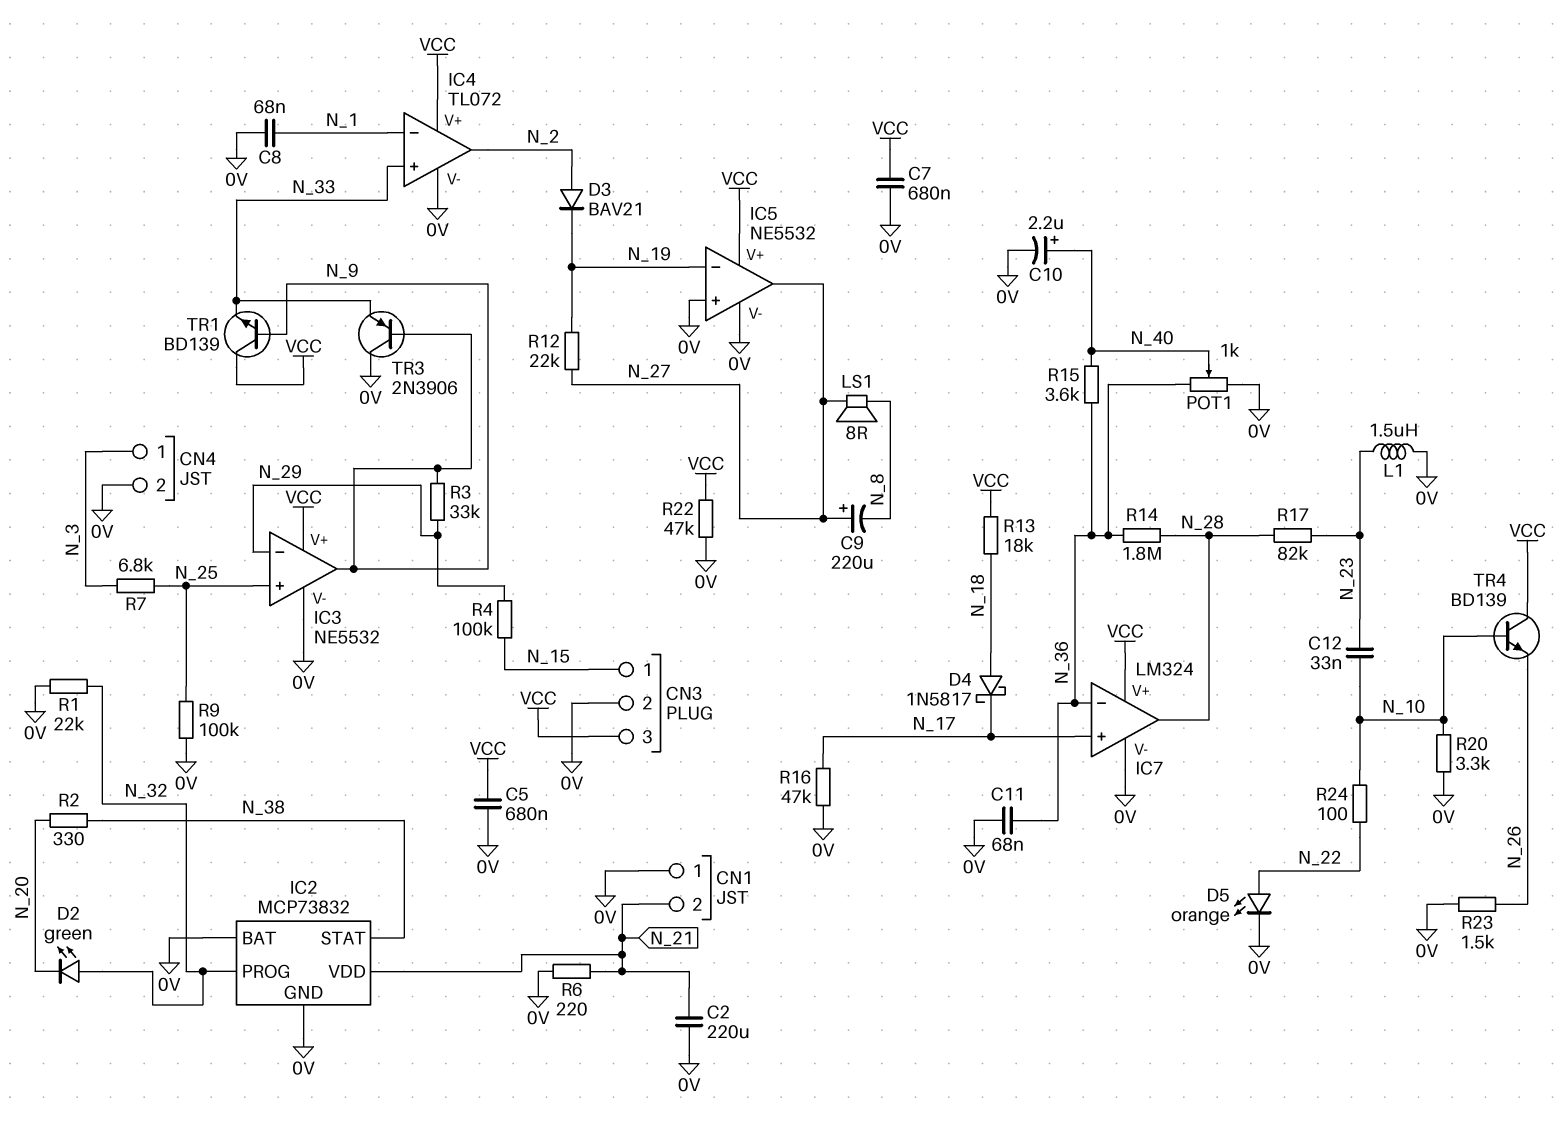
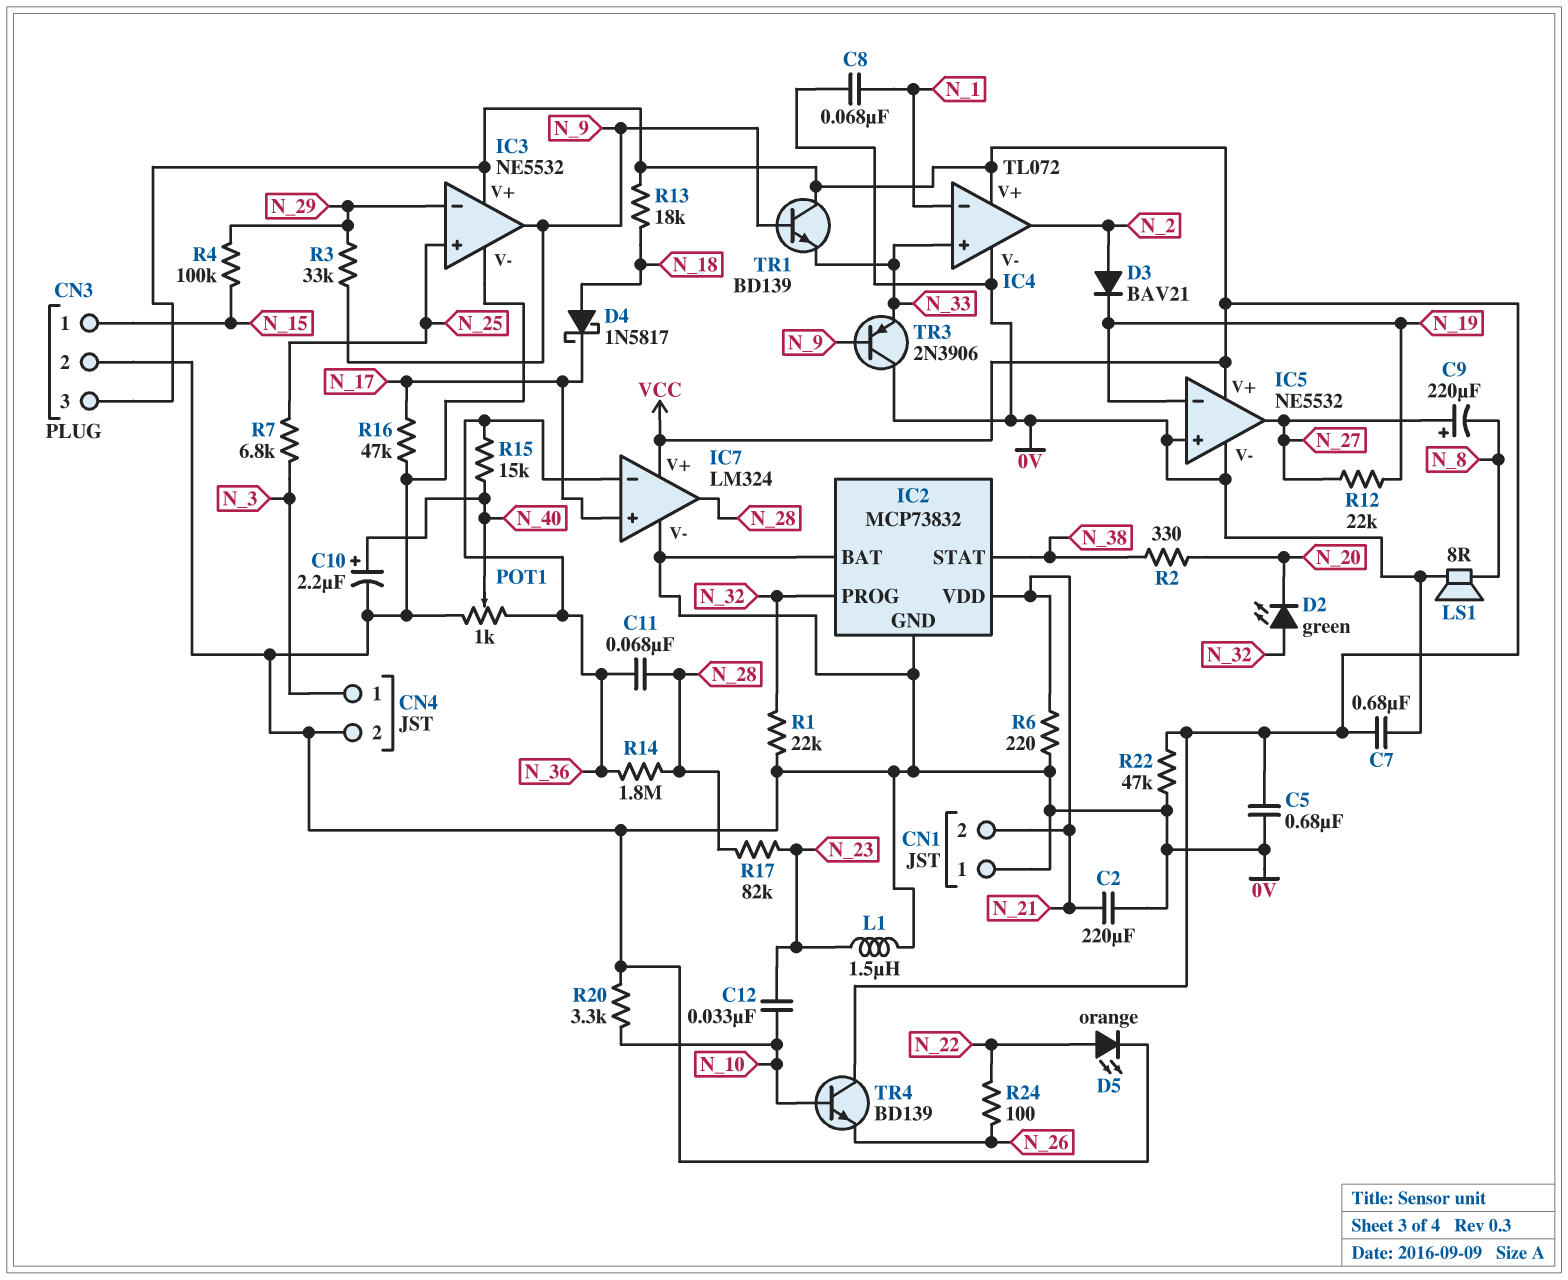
C11: 68nF (0V, N_36) -> 68nF (N_28, N_36)
LS1: speaker 8R (N_8, N_27) -> speaker 8R (0V, N_8)
R9: 100k (0V, N_25) -> none
R15: 3.6k (N_36, N_40) -> 15k (N_36, N_40)
R23: 1.5k (0V, N_26) -> none
R24: 100 (N_10, N_22) -> 100 (N_22, N_26)

